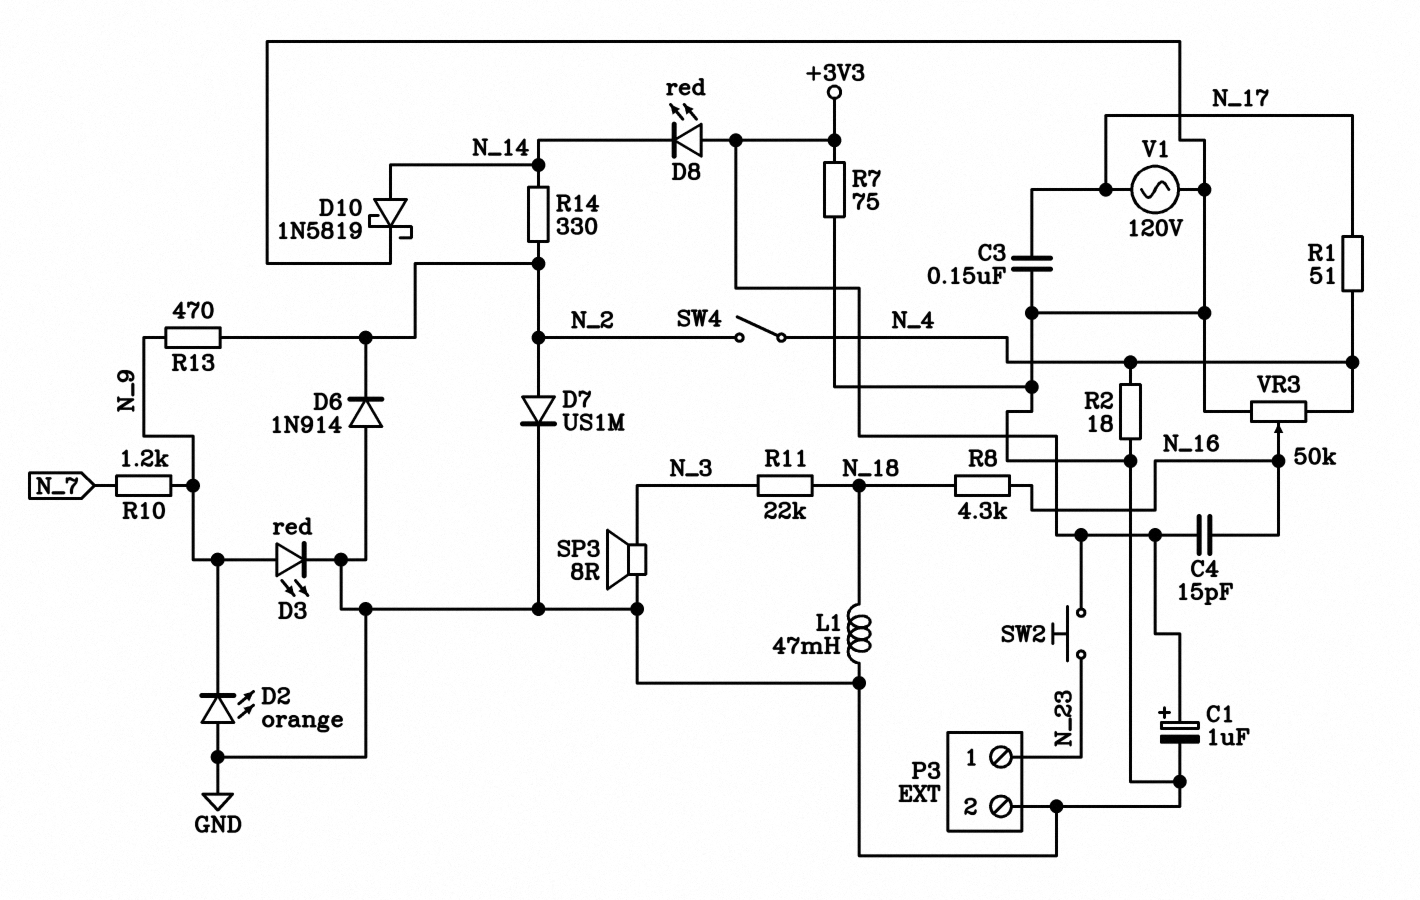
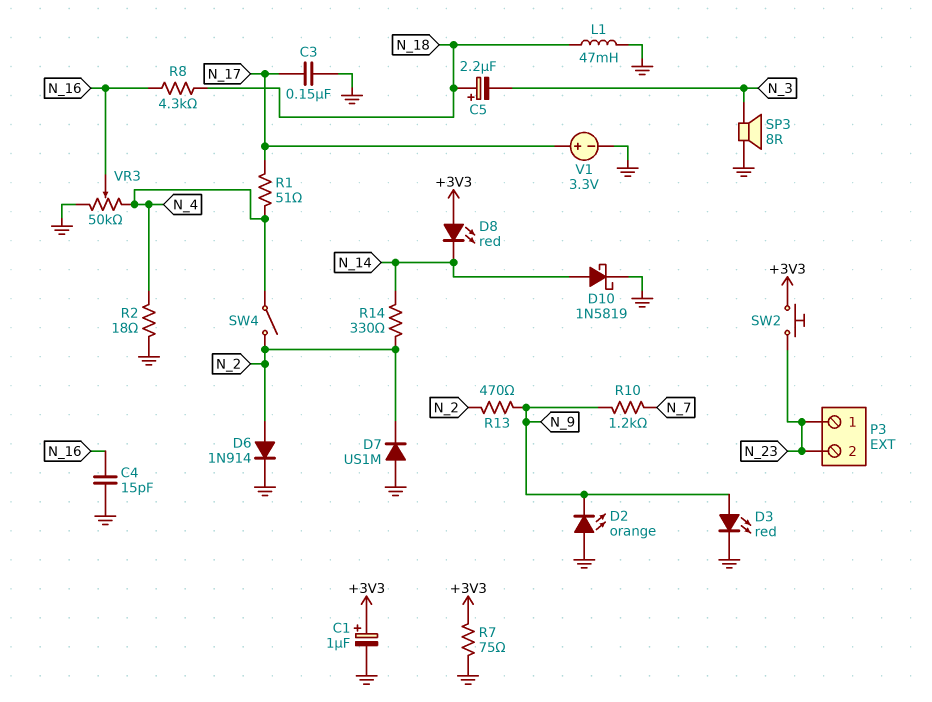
C4: 15pF (+3V3, N_16) -> 15pF (GND, N_16)
C5: none -> 2.2uF (plus N_18, minus N_3)
D6: diode 1N914 (A GND, K N_2) -> diode 1N914 (A N_2, K GND)
D7: diode US1M (A N_2, K GND) -> diode US1M (A GND, K N_2)
P3 pin 2: GND -> N_23
R11: 22k (N_3, N_18) -> none
V1: AC 120V (GND, N_17) -> 3.3V (plus N_17, minus GND)

